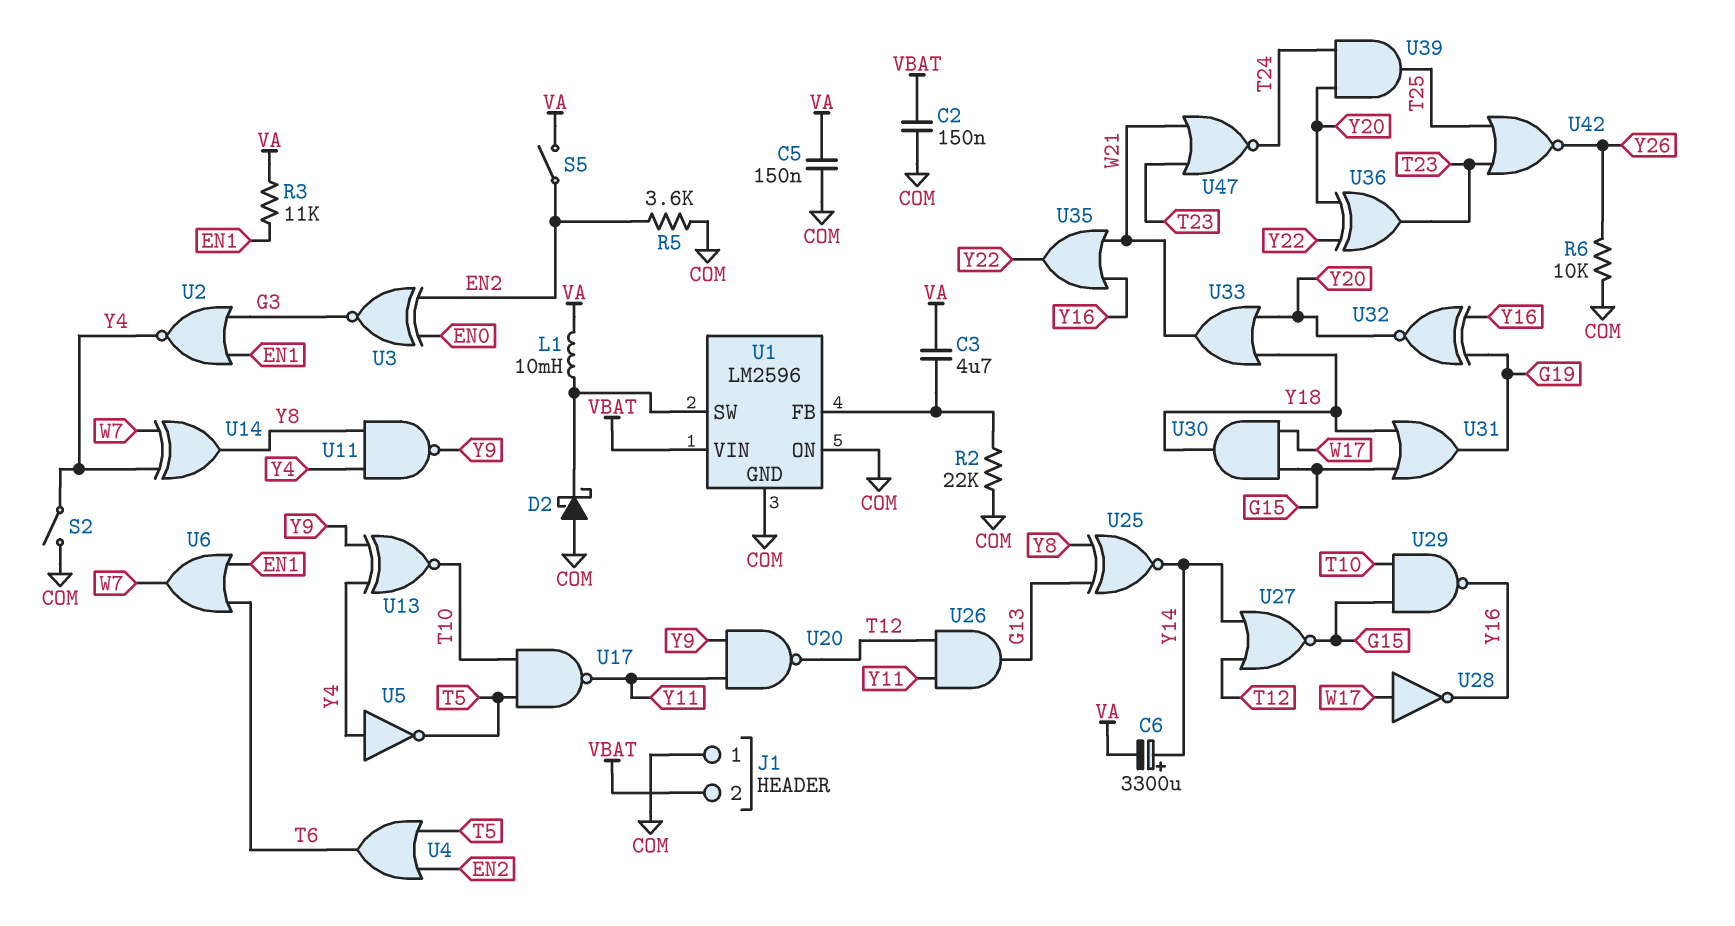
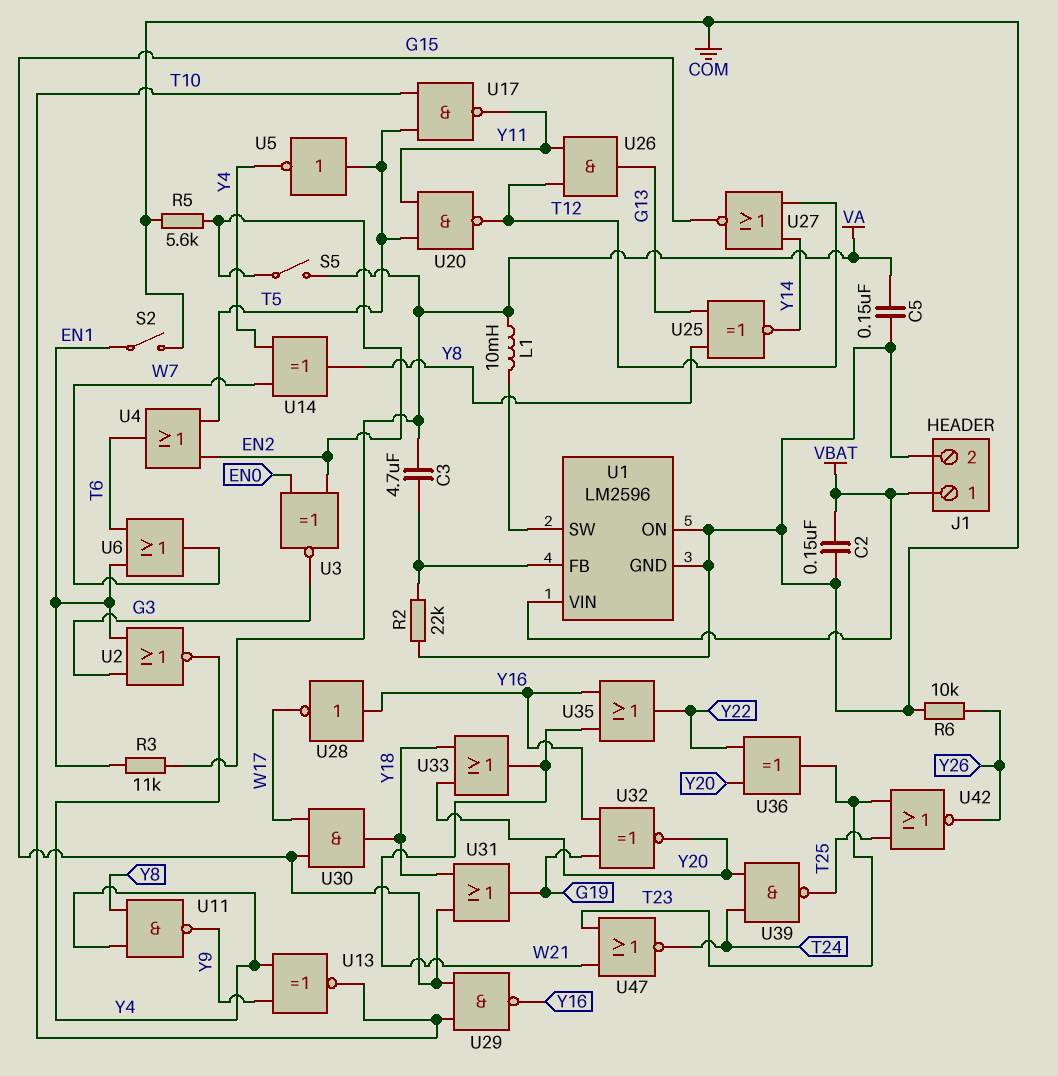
C6: 3300uF (plus Y14, minus VA) -> none
D2: schottky (A COM, K U1/SW) -> none
J1 pin 1: COM -> VBAT
J1 pin 2: VBAT -> COM
R5: 3.6k (COM, EN2) -> 5.6k (COM, EN2)
S2: switch (COM, Y4) -> switch (COM, EN1)
U5: NOT (in Y4, out T5) -> NOT (in T5, out Y4)
U20: NAND (in Y9, in Y11, out T12) -> NAND (in T5, in Y11, out T12)
U28: NOT (in W17, out Y16) -> NOT (in Y16, out W17)
U39: AND (in T24, in Y20, out T25) -> NAND (in T24, in Y20, out T25)

